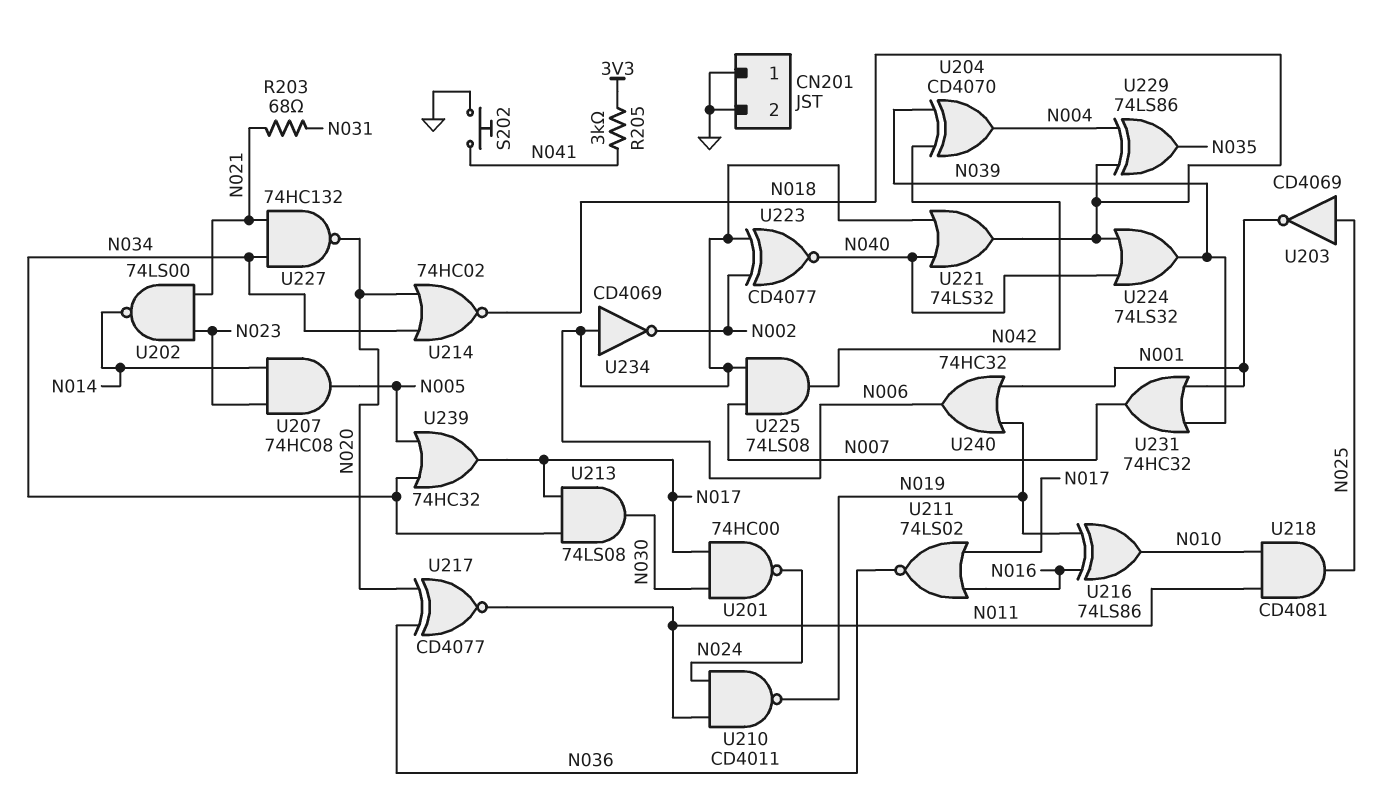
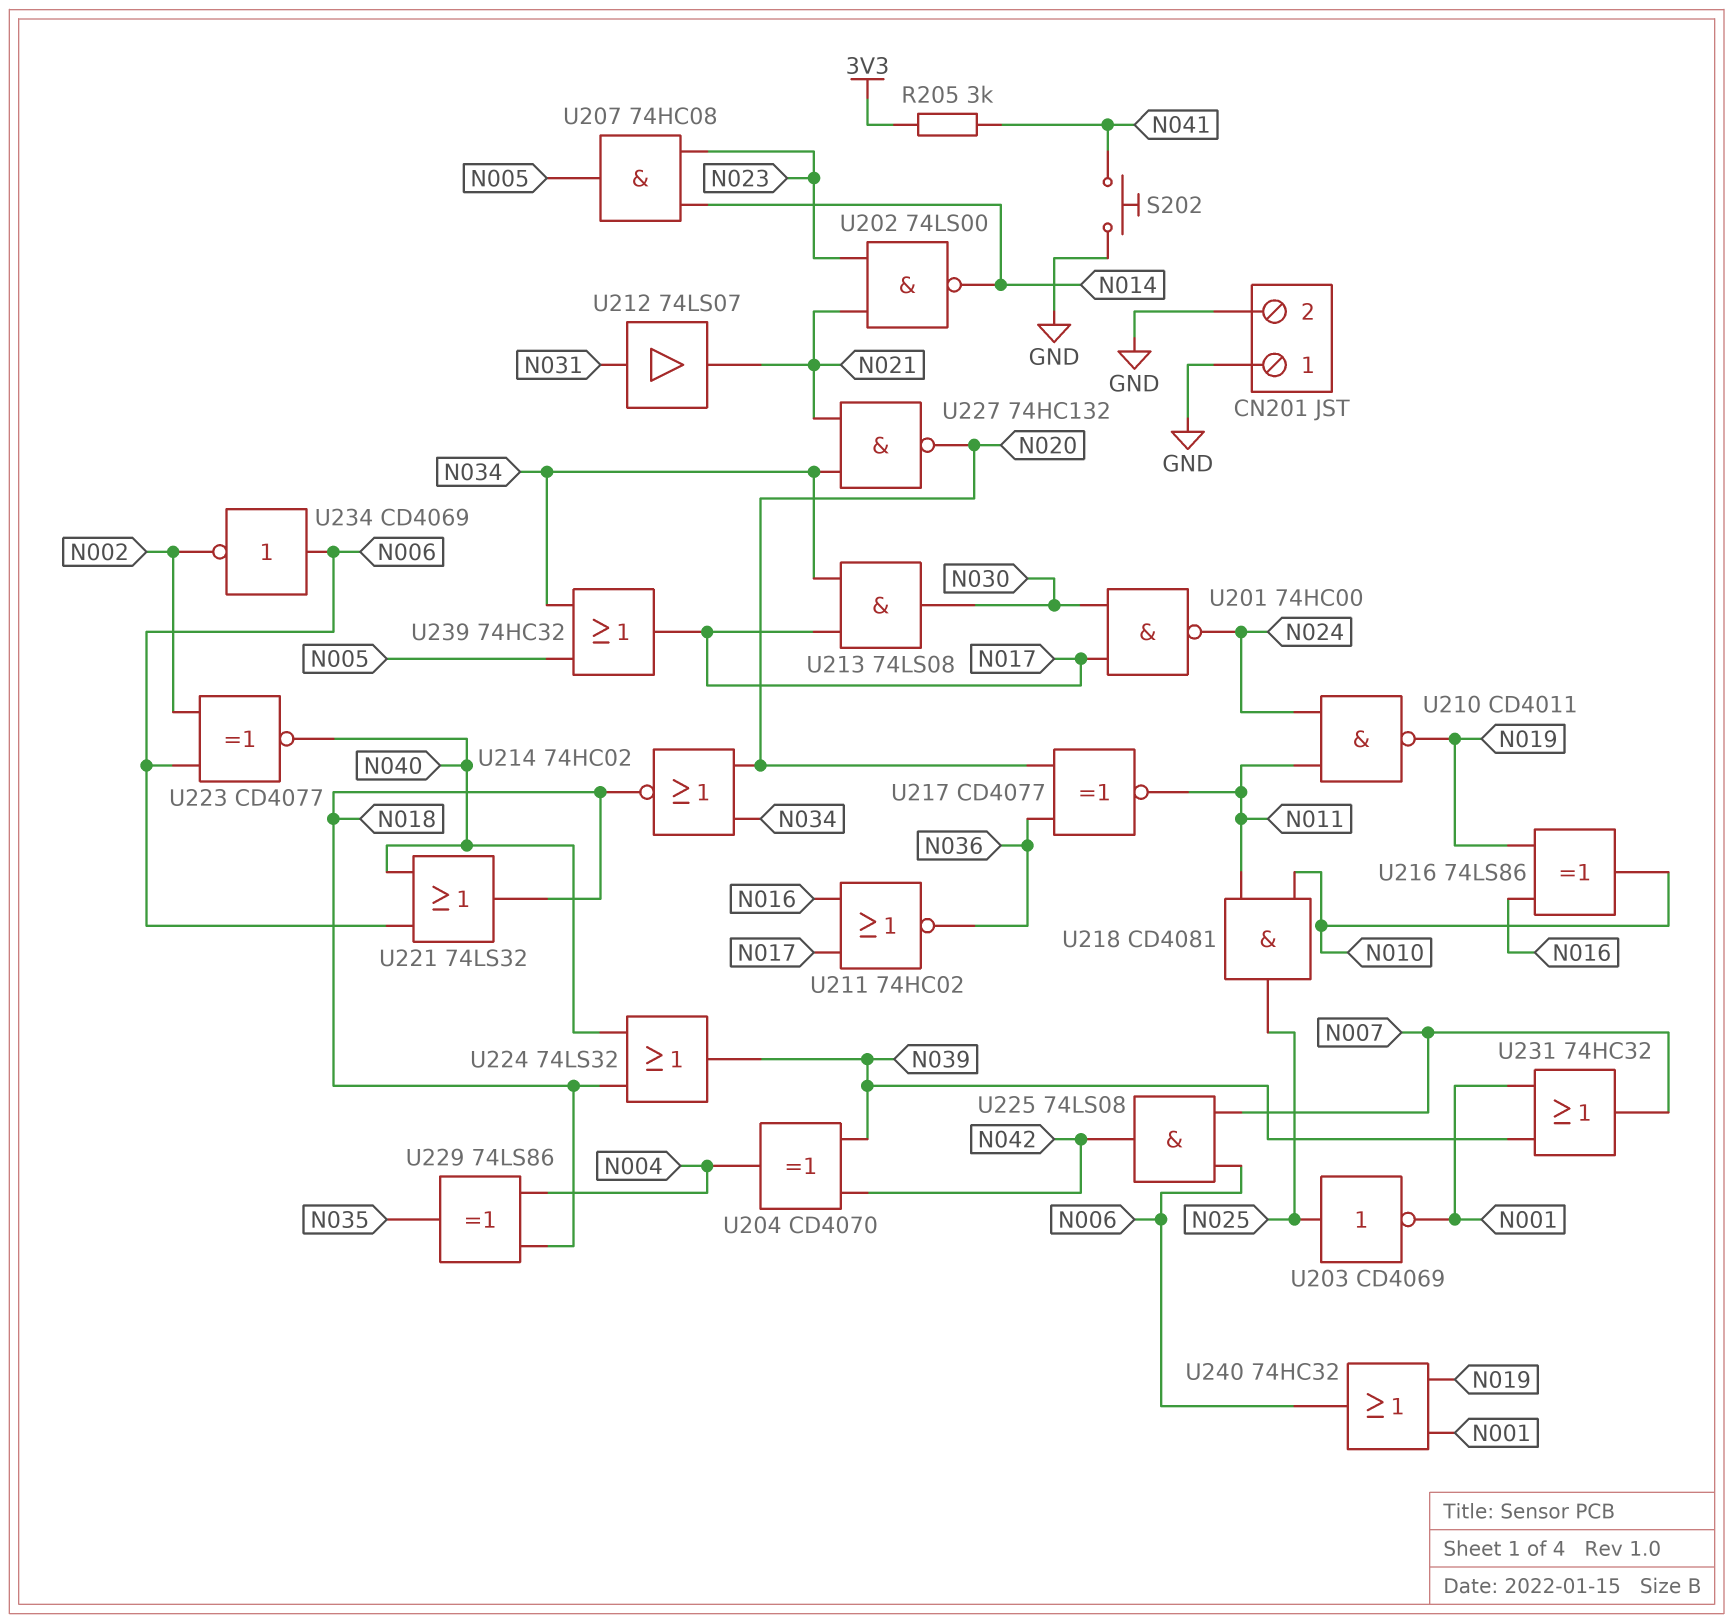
R203: 68 (N021, N031) -> none
U211: NOR 74LS02 (in N016, in N017, out N036) -> NOR 74HC02 (in N016, in N017, out N036)
U212: none -> buffer 74LS07 (in N031, out N021)

